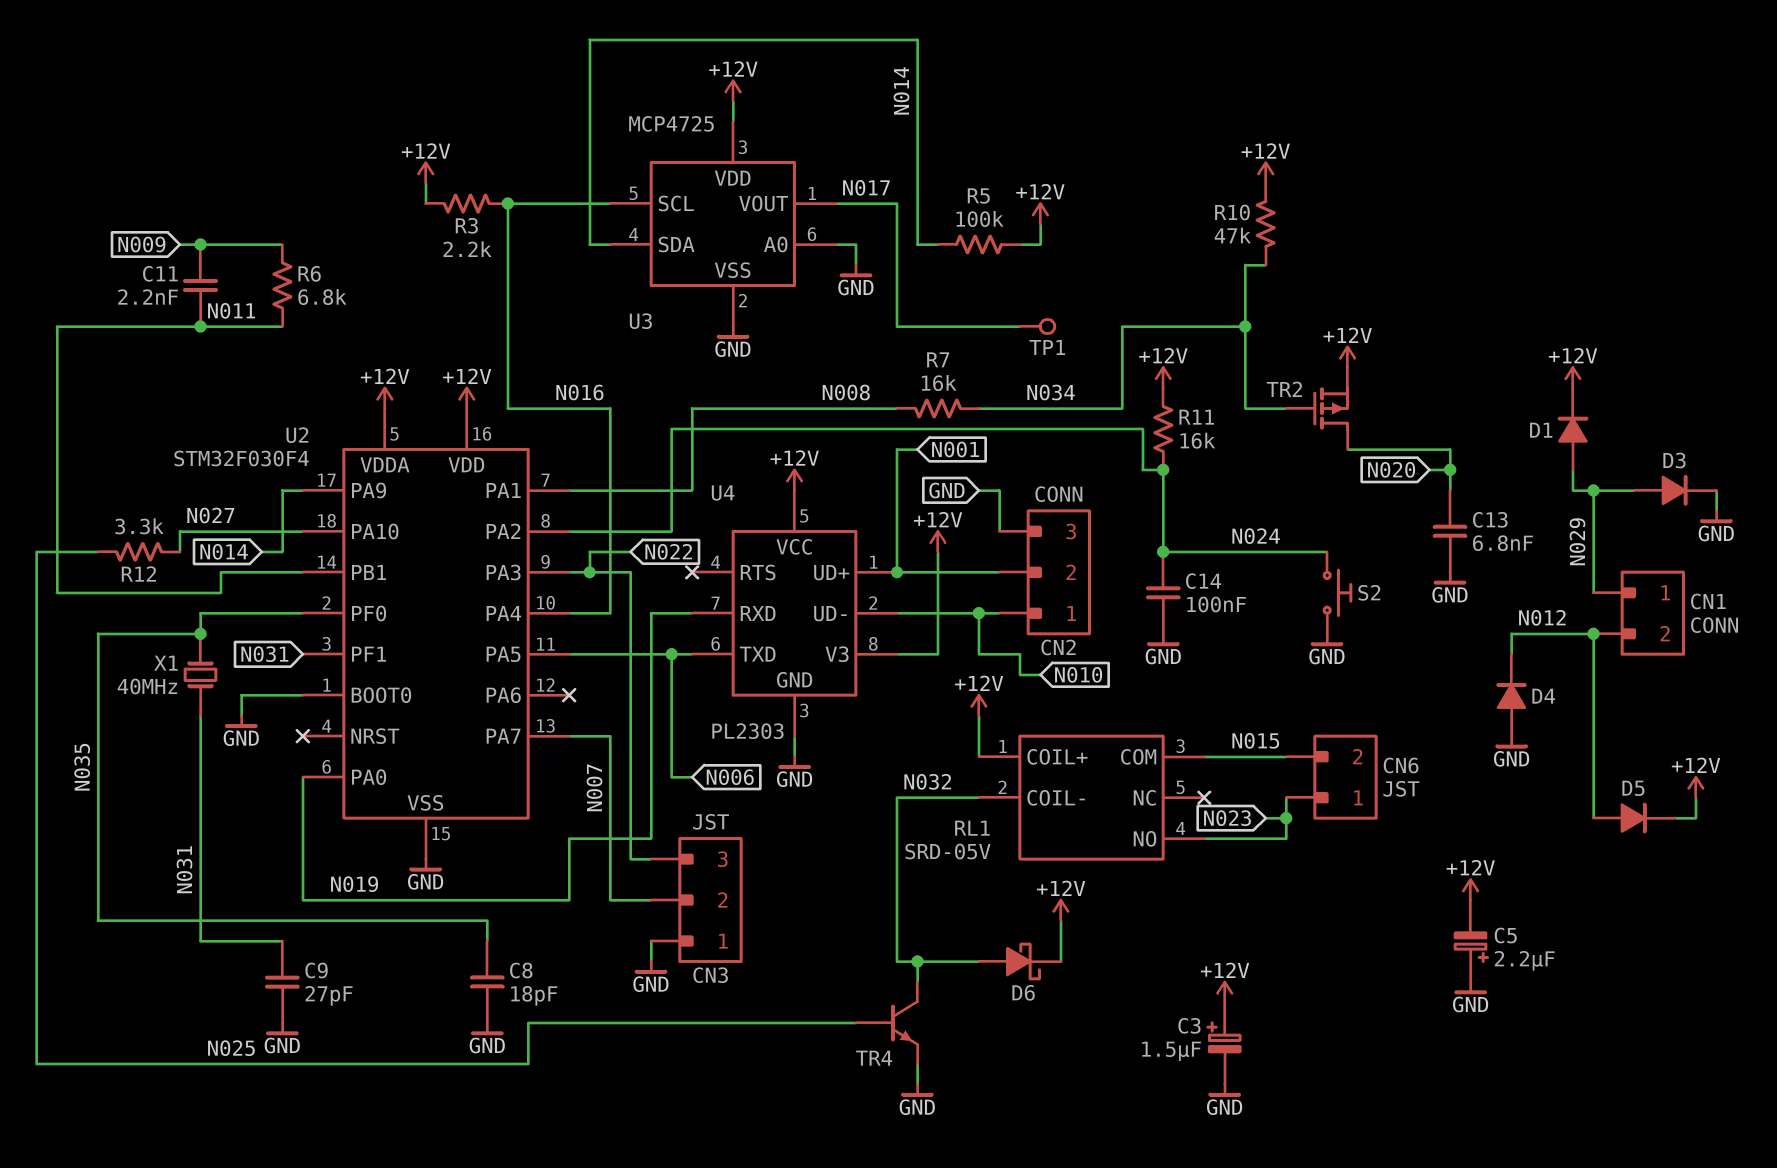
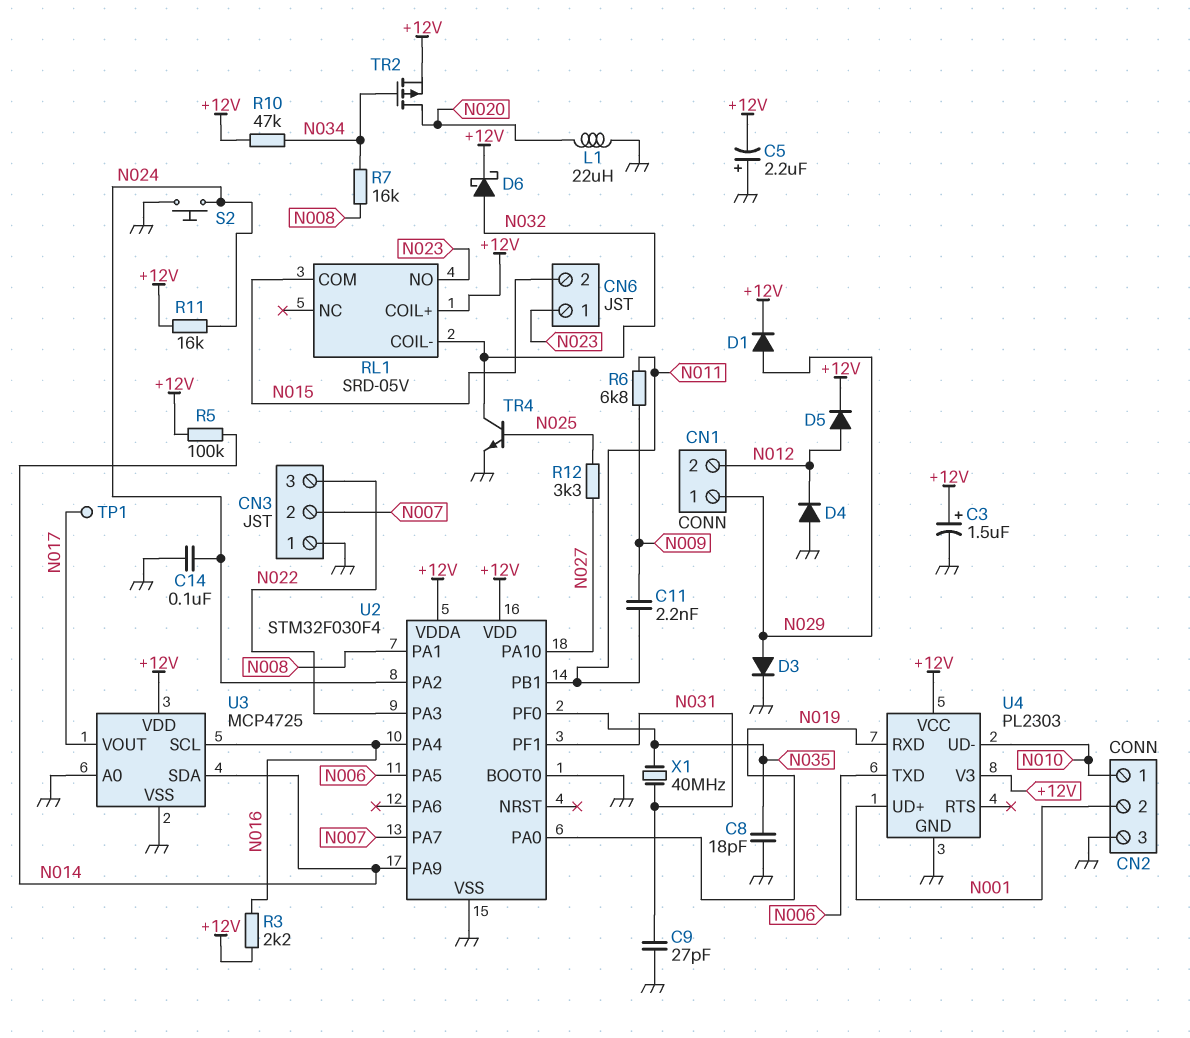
C13: 6.8nF (GND, N020) -> none
L1: none -> 22uH (GND, N020)

